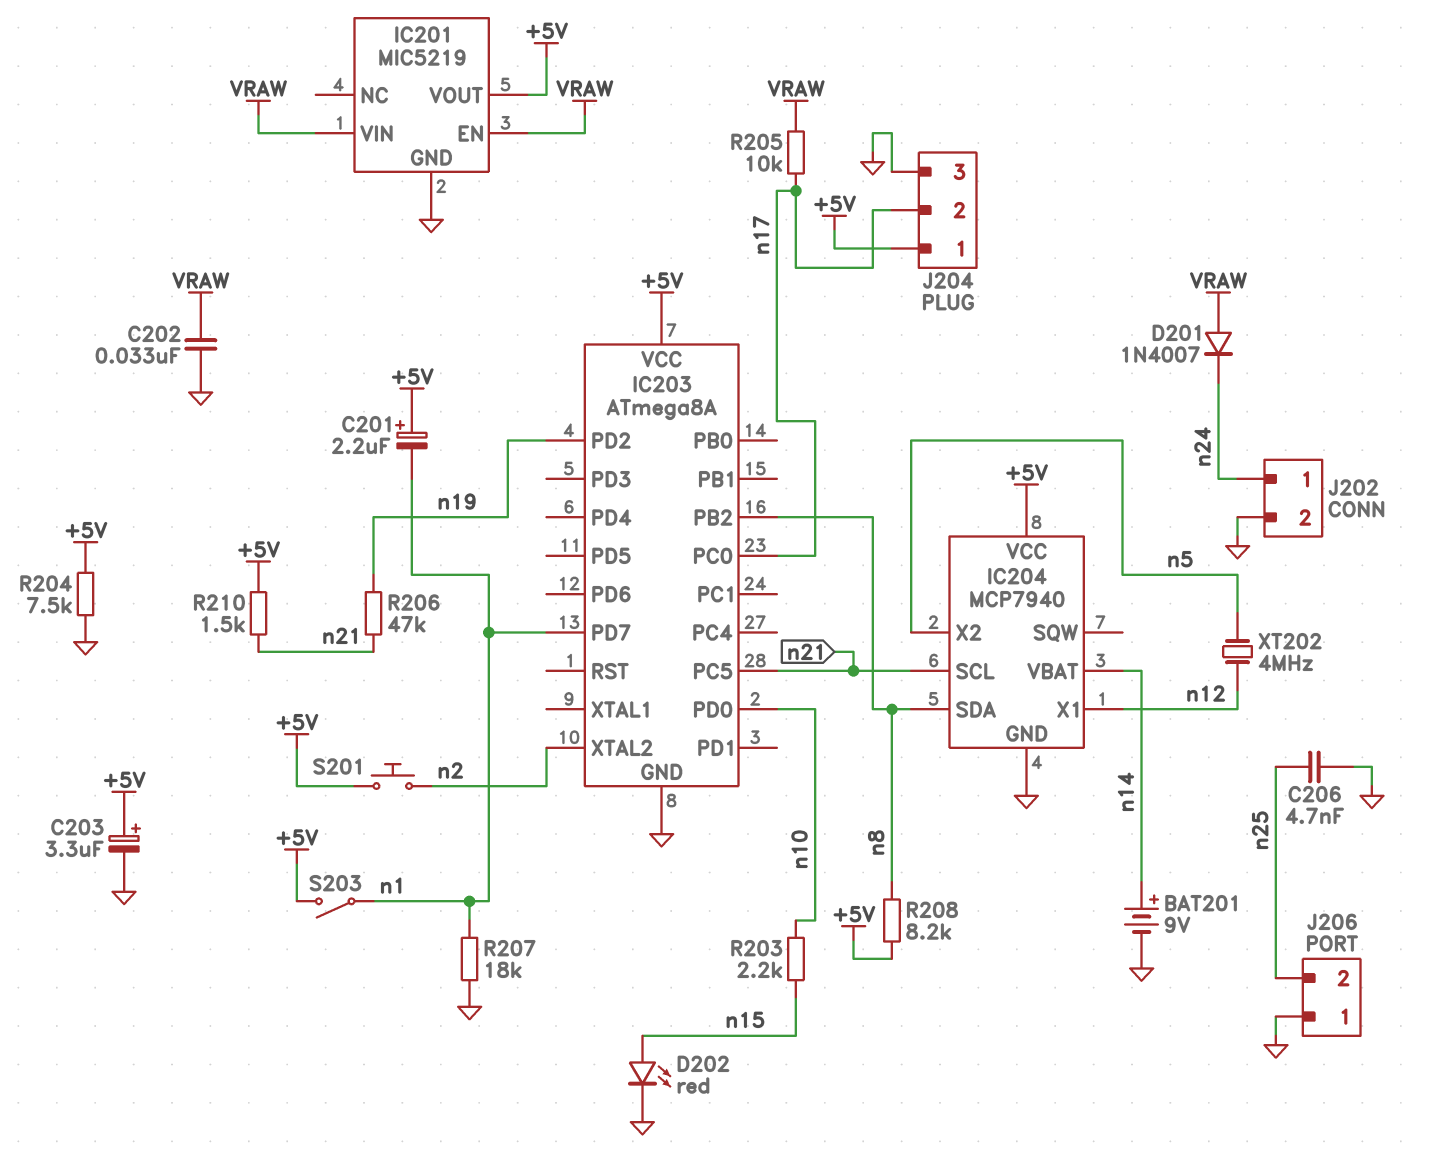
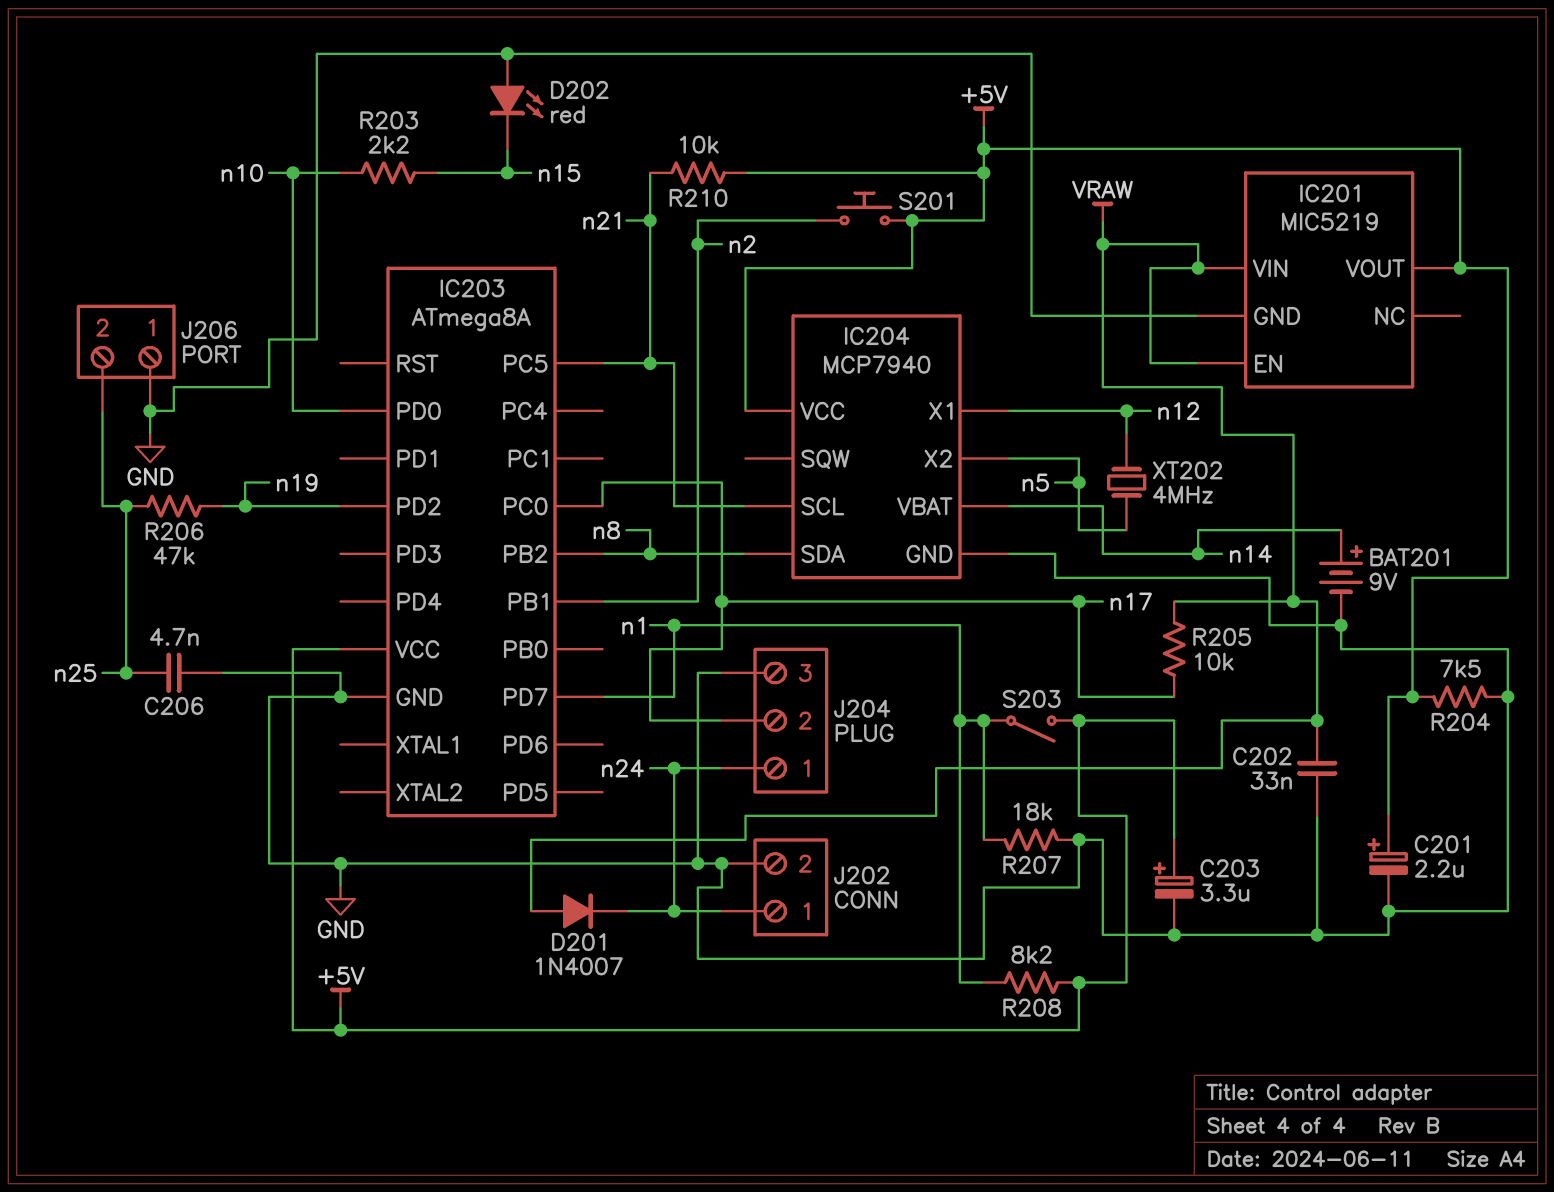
C201: 2.2uF (plus +5V, minus n1) -> 2.2uF (plus +5V, minus GND)
D202: LED red (A n15, K GND) -> LED red (A GND, K n15)
IC203 pin PB1: none -> n2
IC203 pin XTAL2: n2 -> none
J204 pin 1: +5V -> n24
R206: 47k (n19, n21) -> 47k (n19, n25)
R208: 8.2k (+5V, n8) -> 8.2k (+5V, n1)
R210: 1.5k (+5V, n21) -> 10k (+5V, n21)

